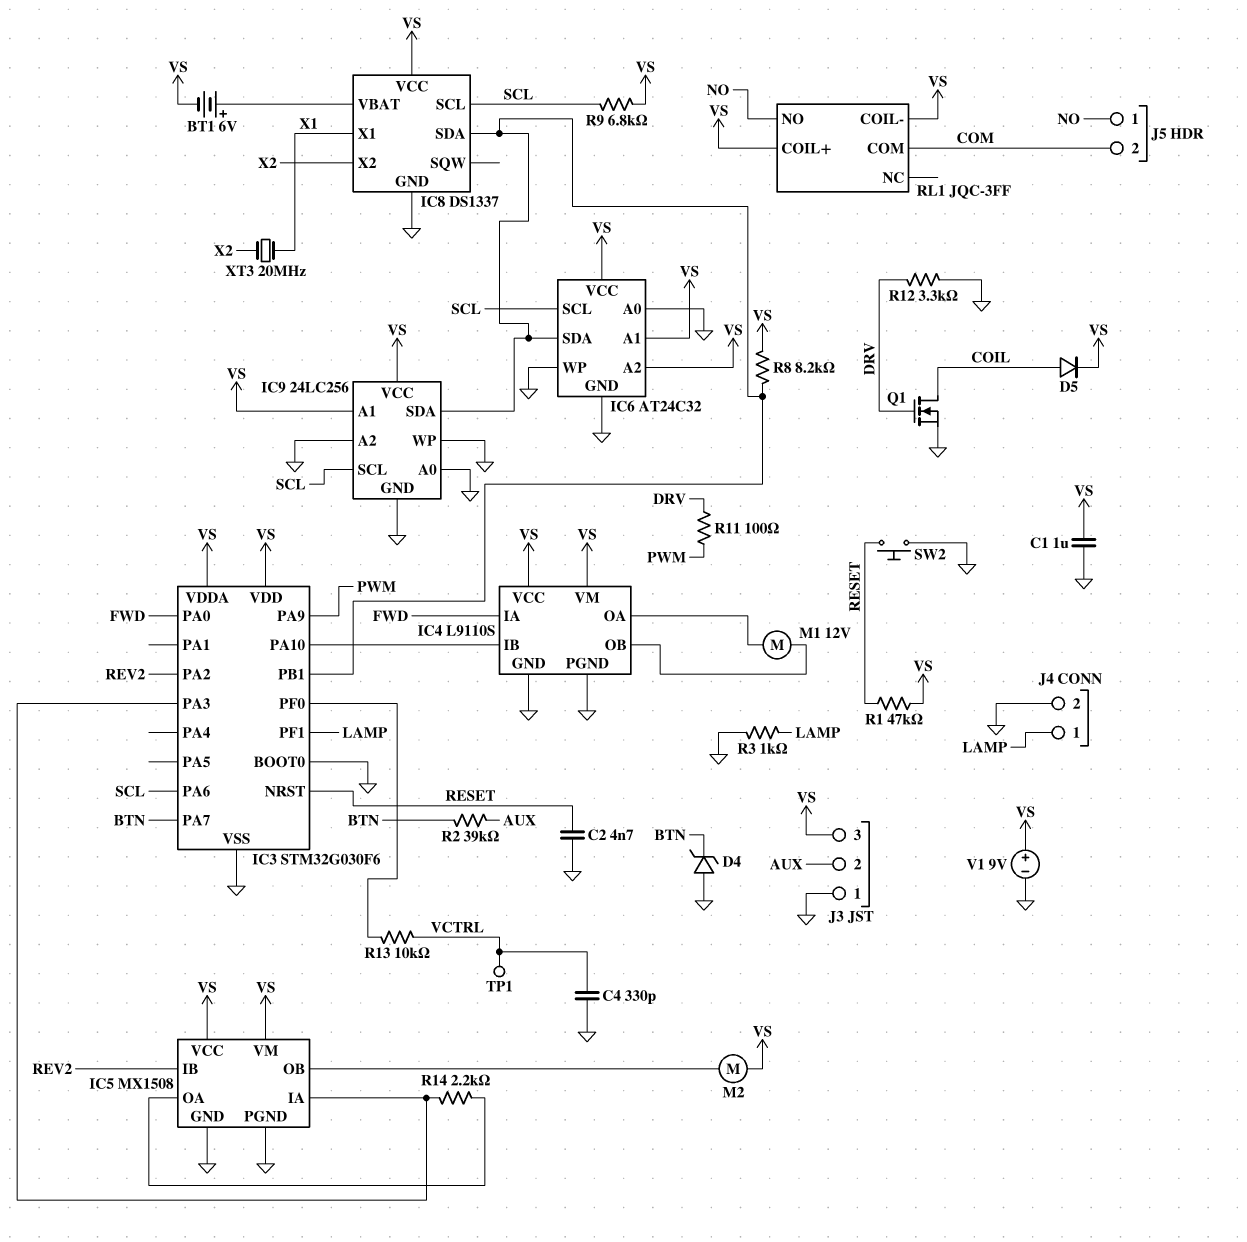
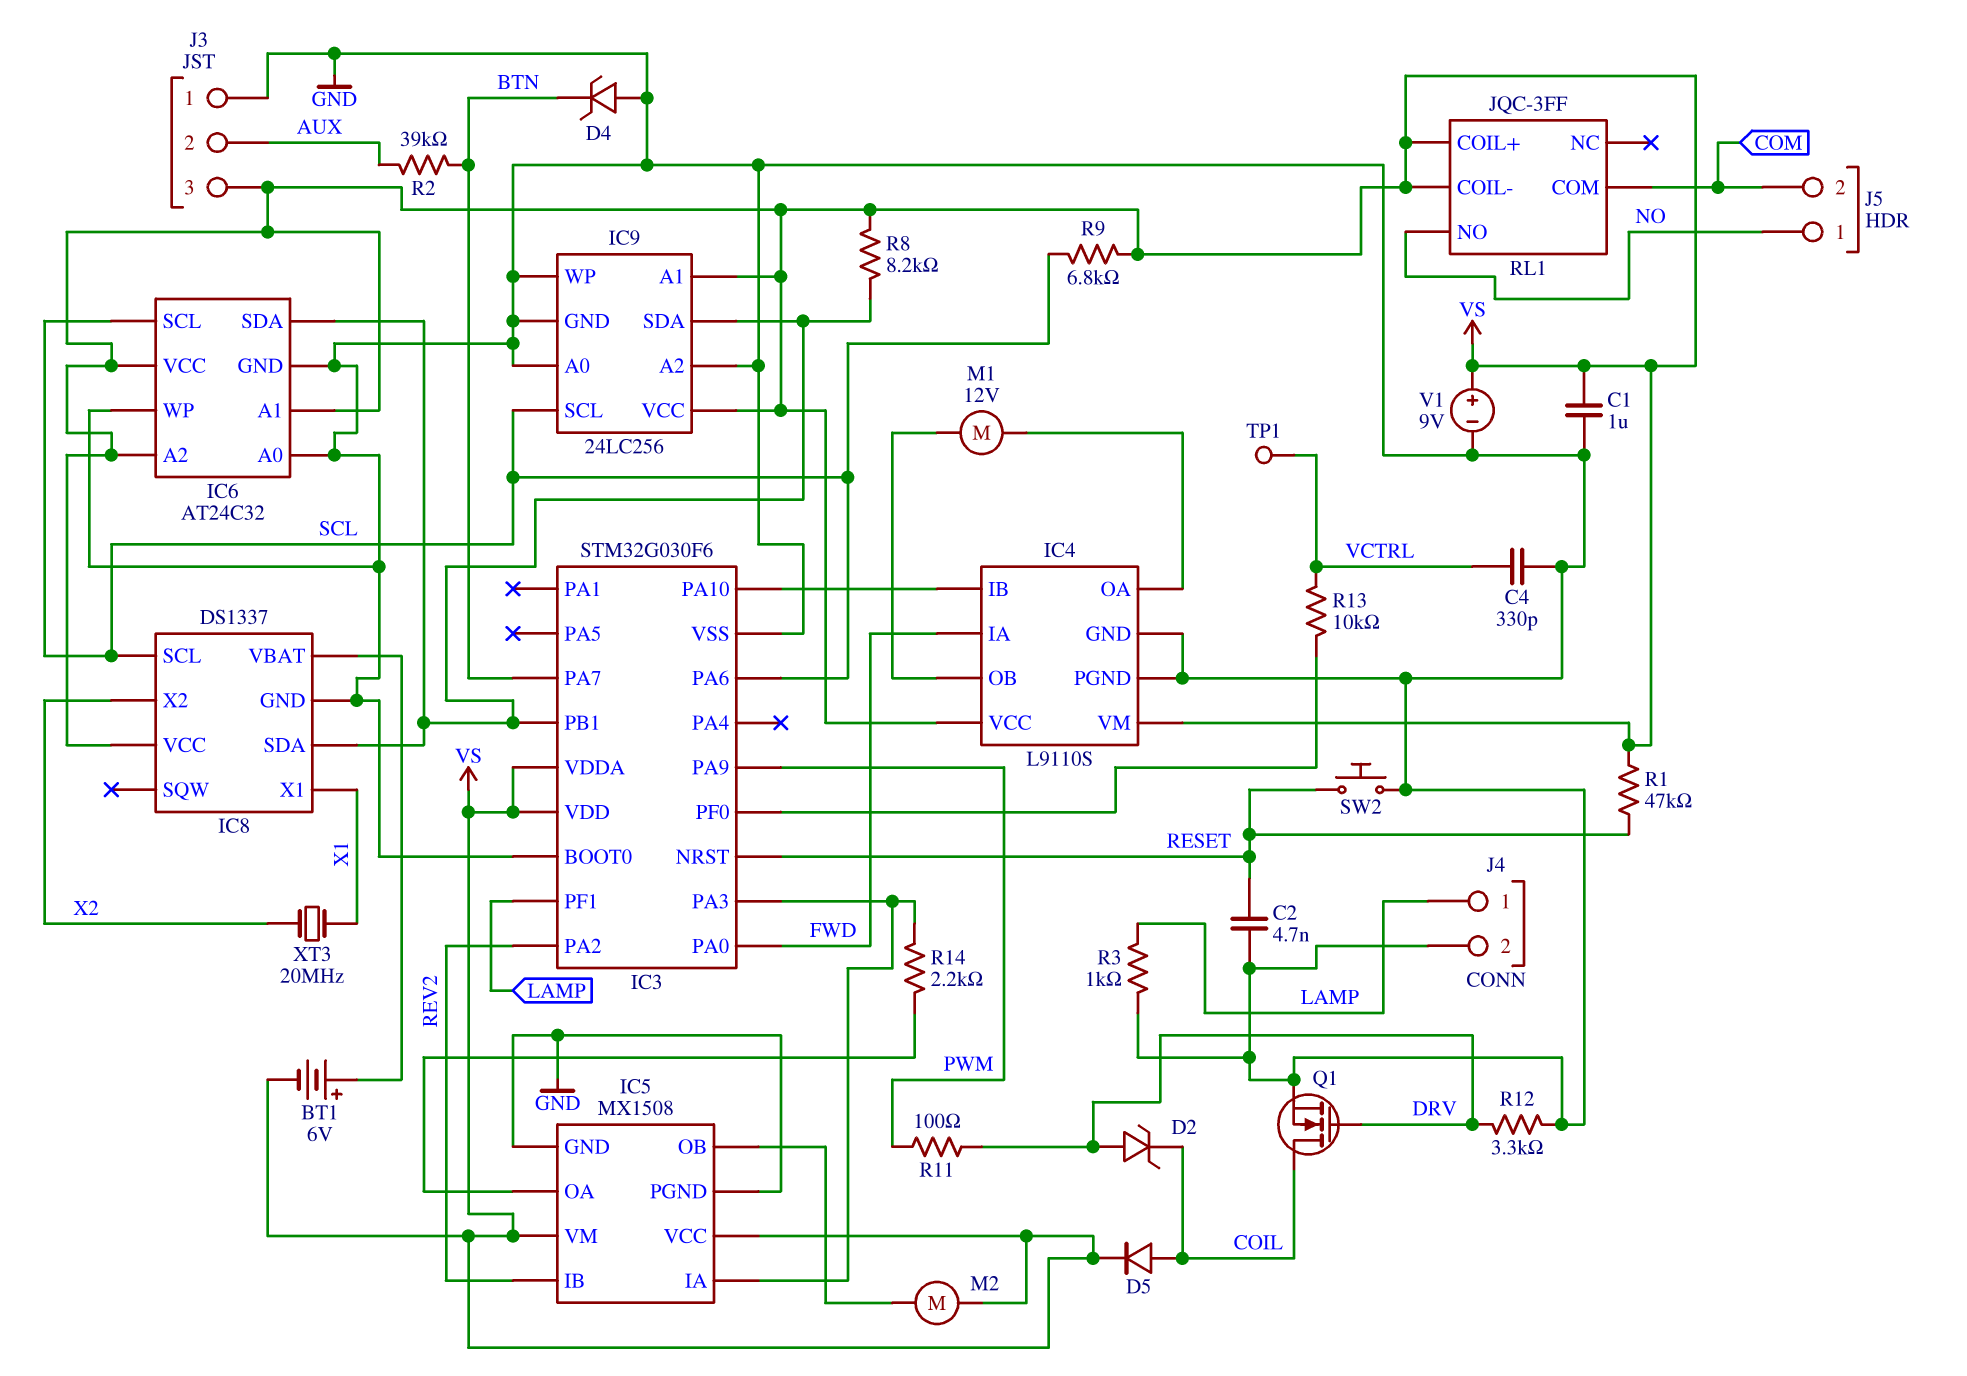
D2: none -> zener (A DRV, K COIL)

